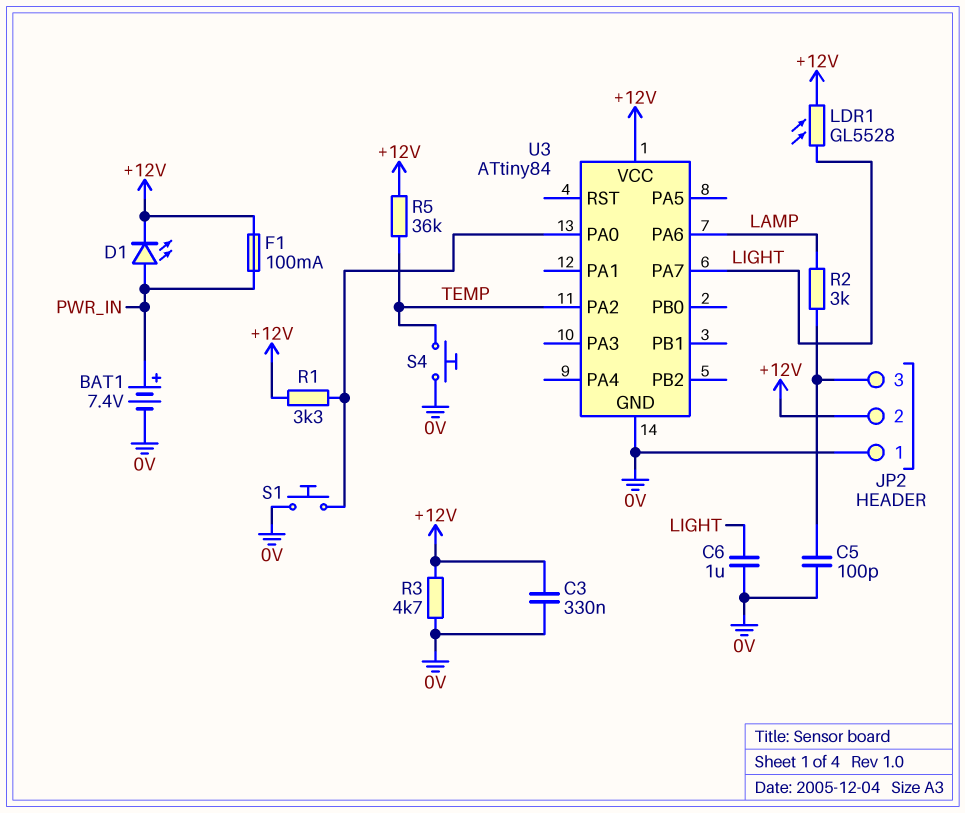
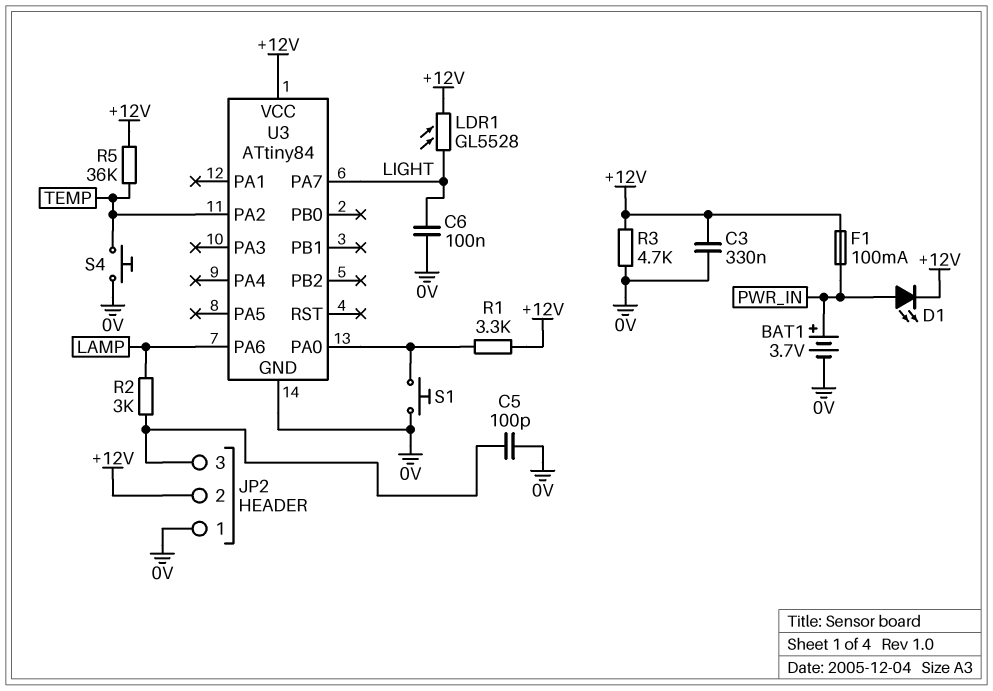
BAT1: 7.4V (plus PWR_IN, minus 0V) -> 3.7V (plus PWR_IN, minus 0V)
C6: 1uF (0V, LIGHT) -> 100nF (0V, LIGHT)

